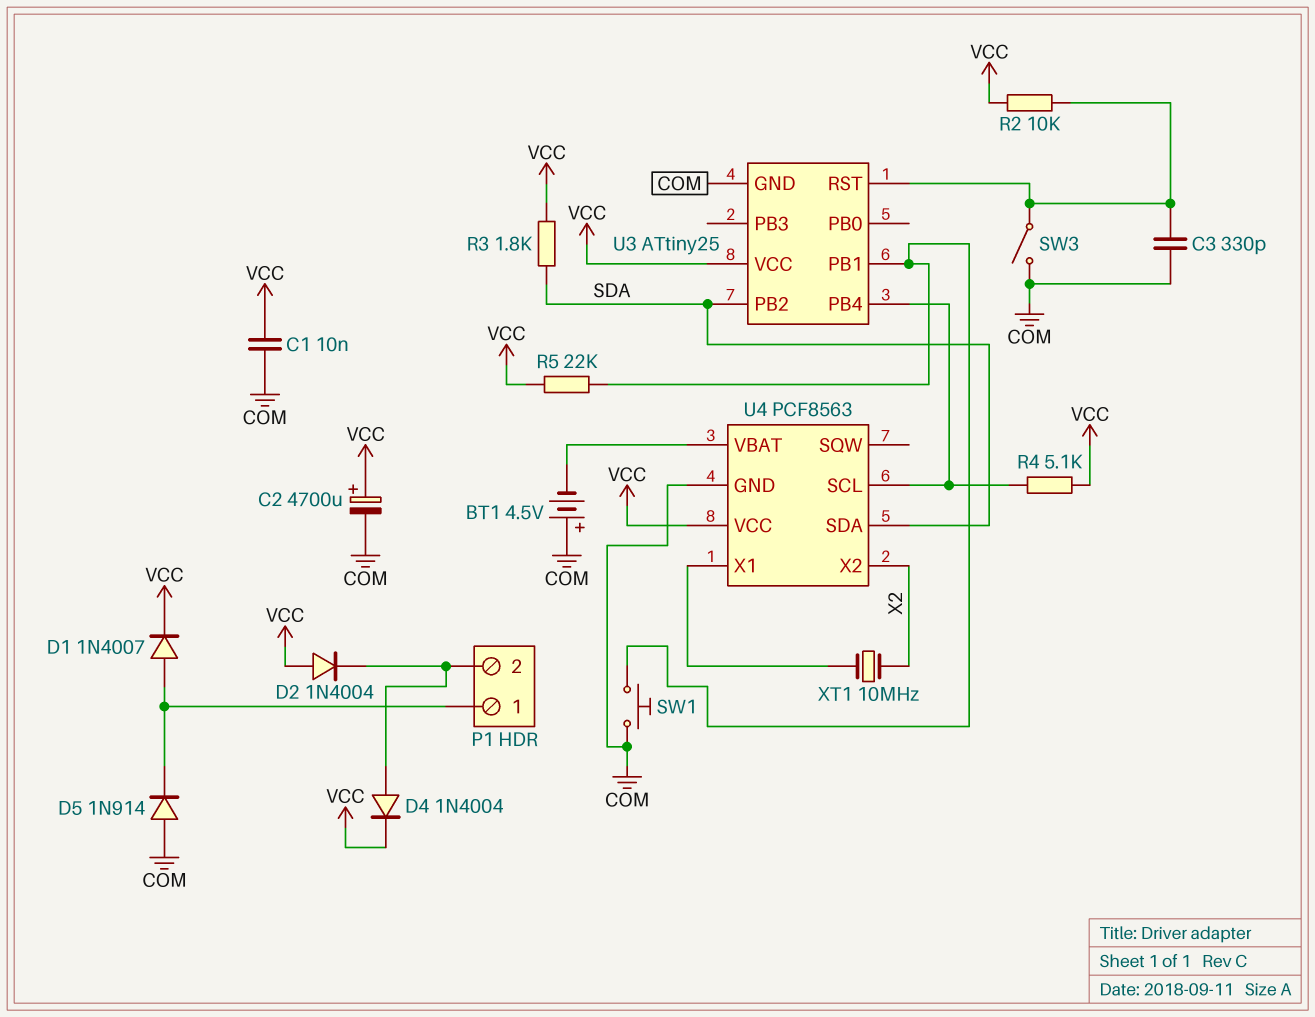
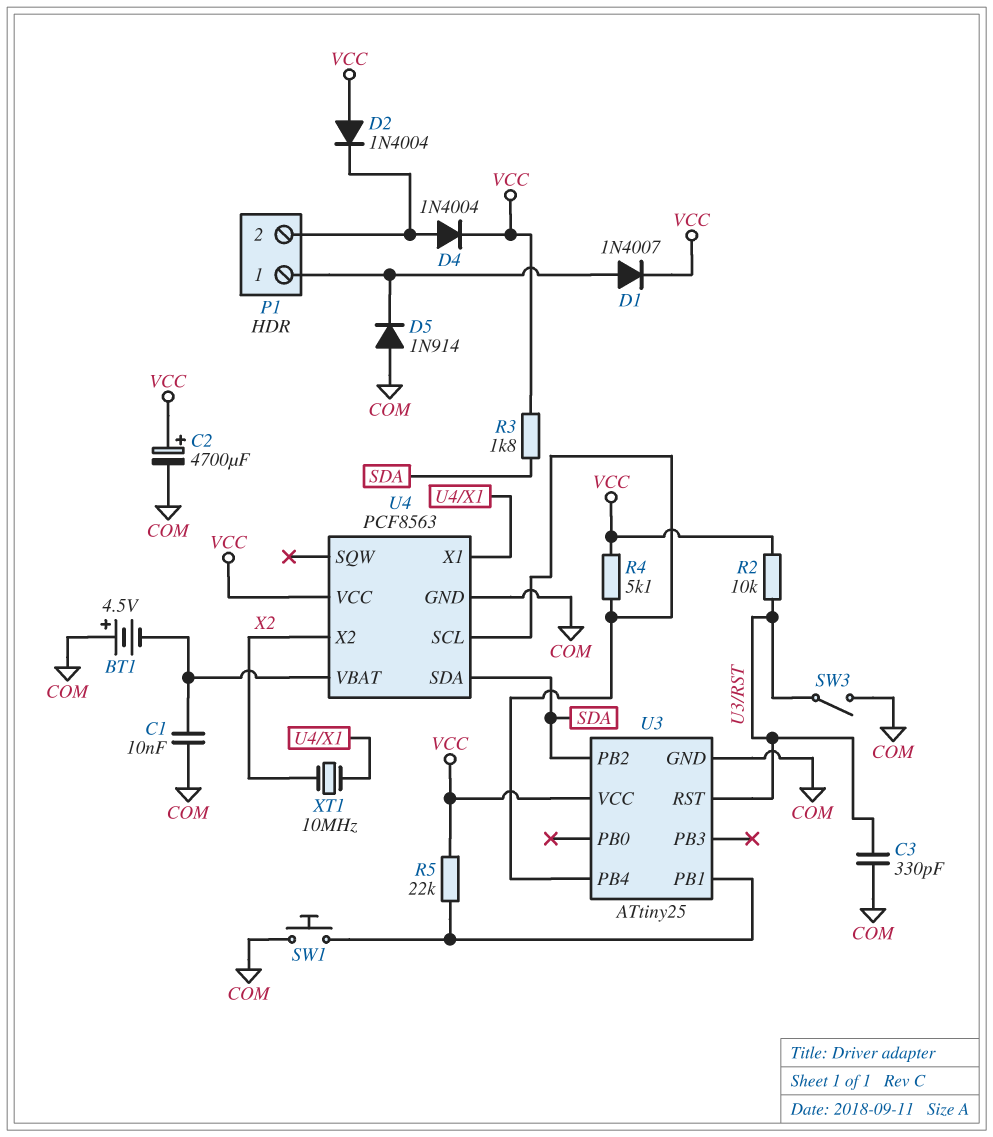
C1: 10nF (COM, VCC) -> 10nF (COM, U4/VBAT)

